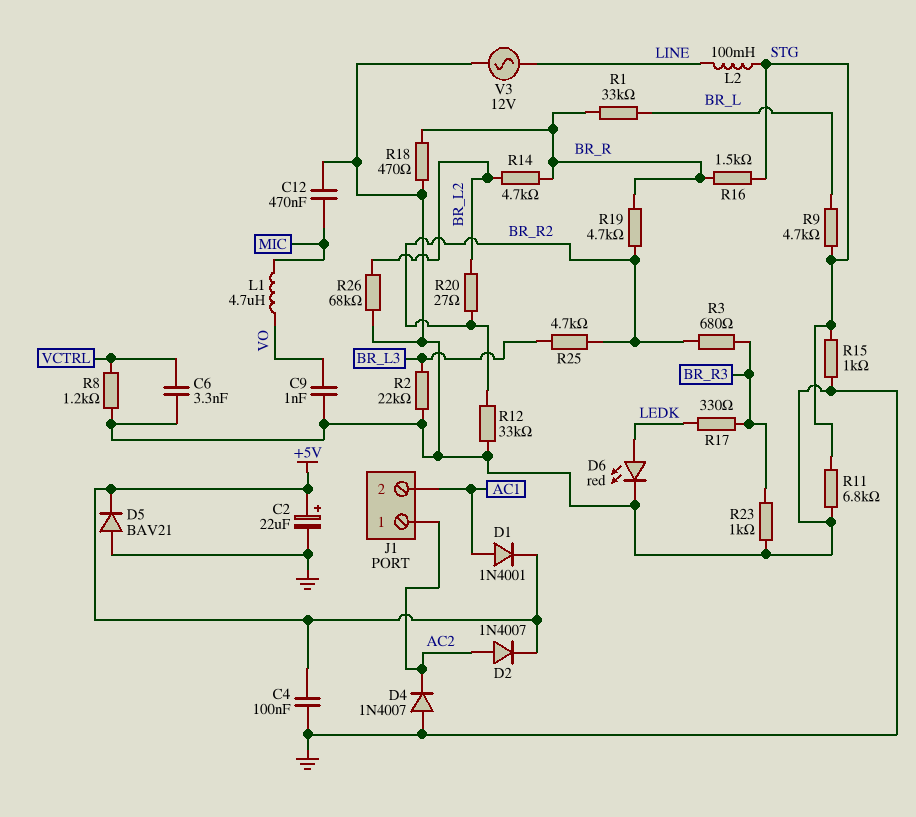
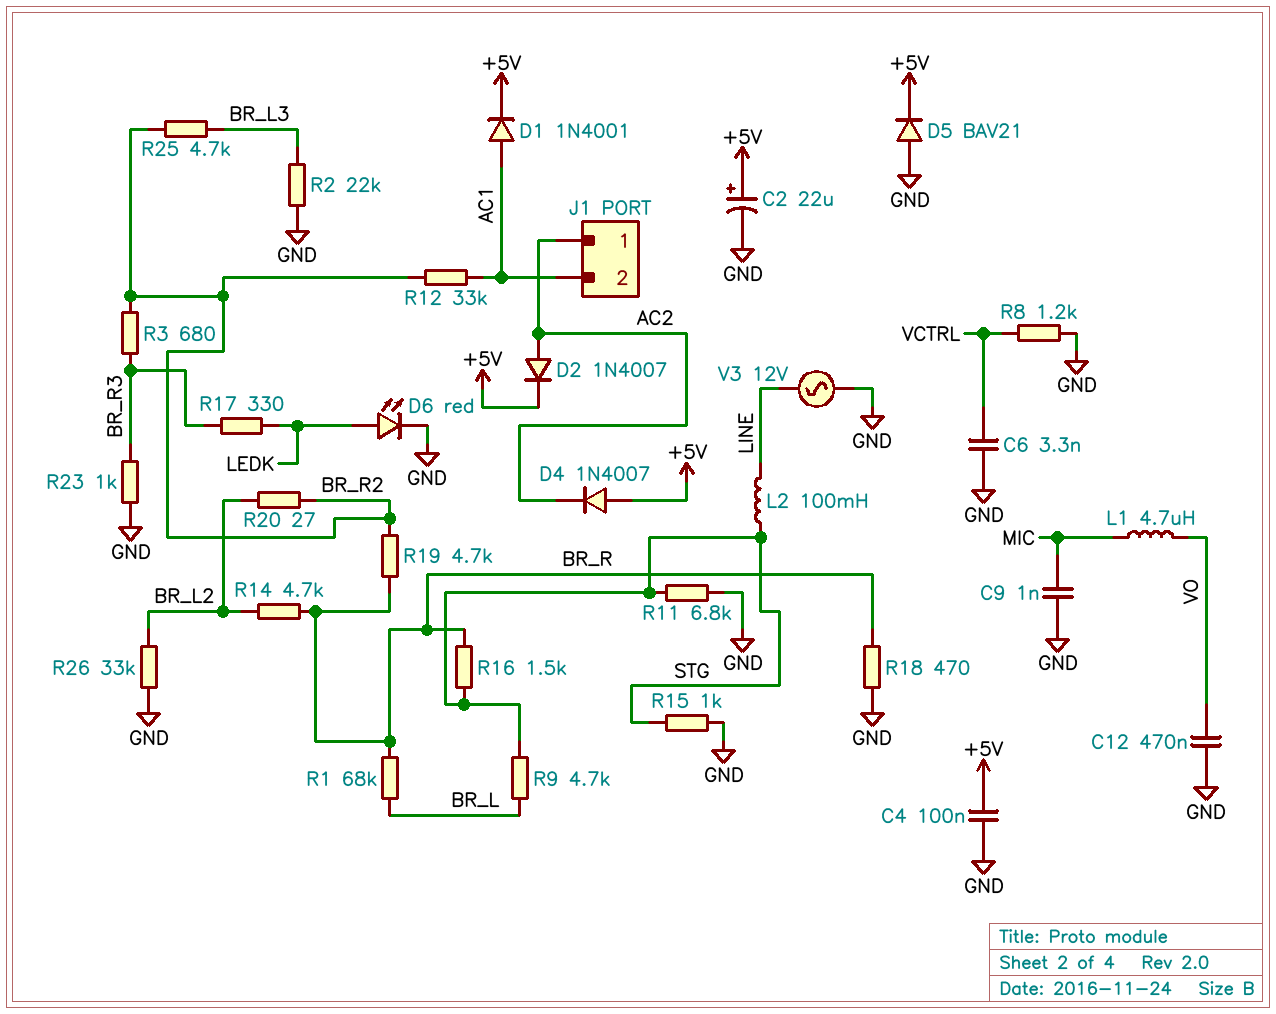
C9: 1nF (GND, VO) -> 1nF (GND, MIC)
C12: 470nF (GND, MIC) -> 470nF (GND, VO)
D4: diode 1N4007 (A GND, K AC2) -> diode 1N4007 (A +5V, K AC2)
R1: 33k (BR_L, BR_R) -> 68k (BR_L, BR_R)
R12: 33k (BR_R2, GND) -> 33k (AC1, BR_R2)
R26: 68k (BR_L2, GND) -> 33k (BR_L2, GND)

